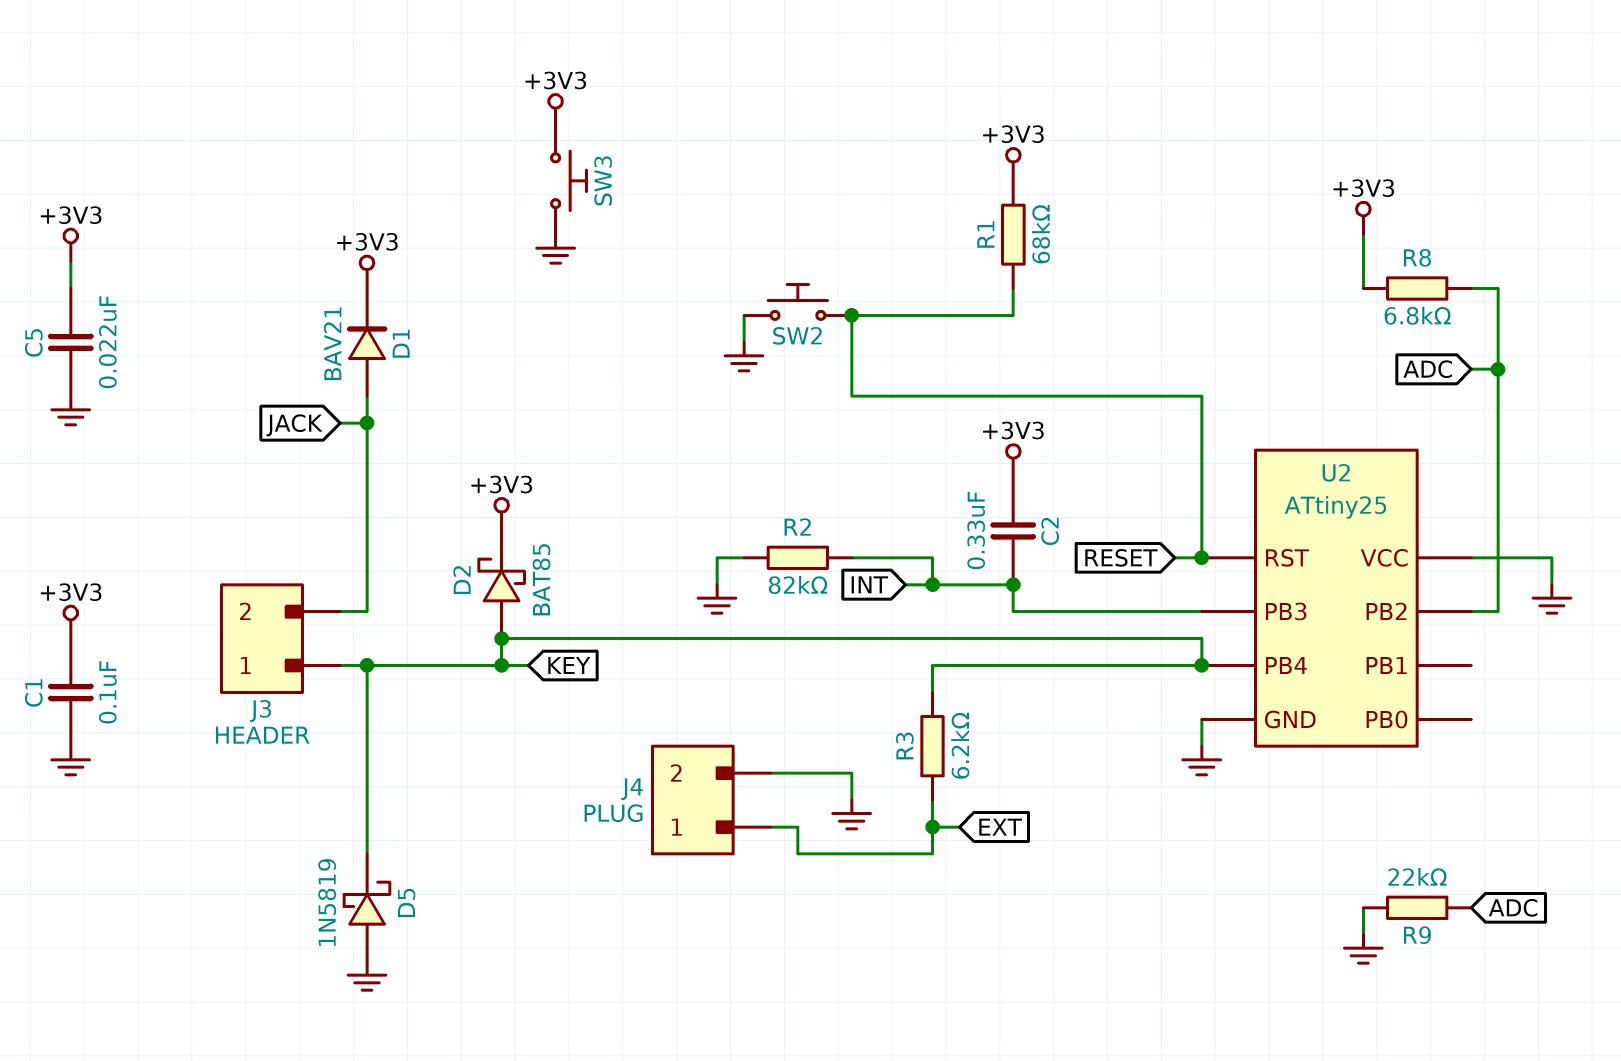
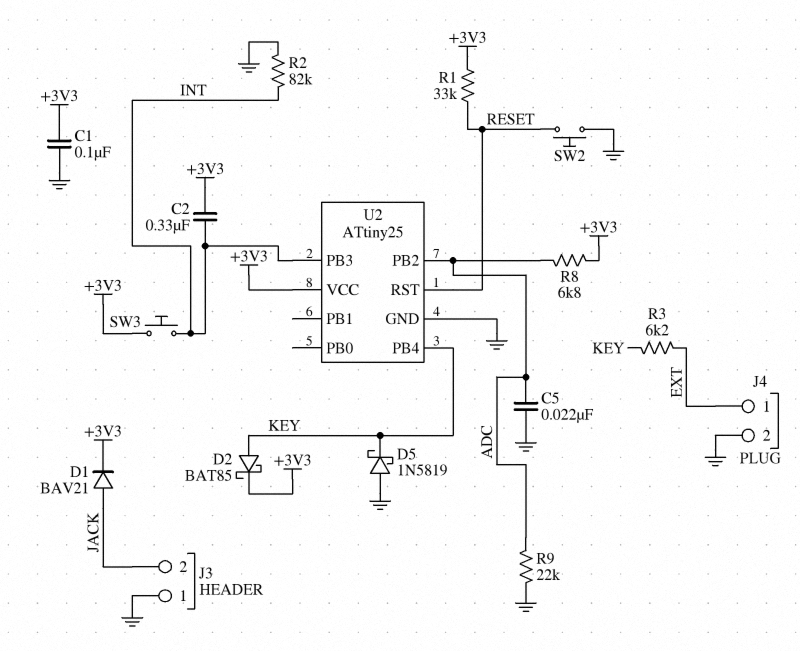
C5: 22nF (+3V3, GND) -> 22nF (ADC, GND)
J3 pin 1: KEY -> GND
R1: 68k (+3V3, RESET) -> 33k (+3V3, RESET)
SW3: button (+3V3, GND) -> button (+3V3, INT)
U2 pin VCC: GND -> +3V3

